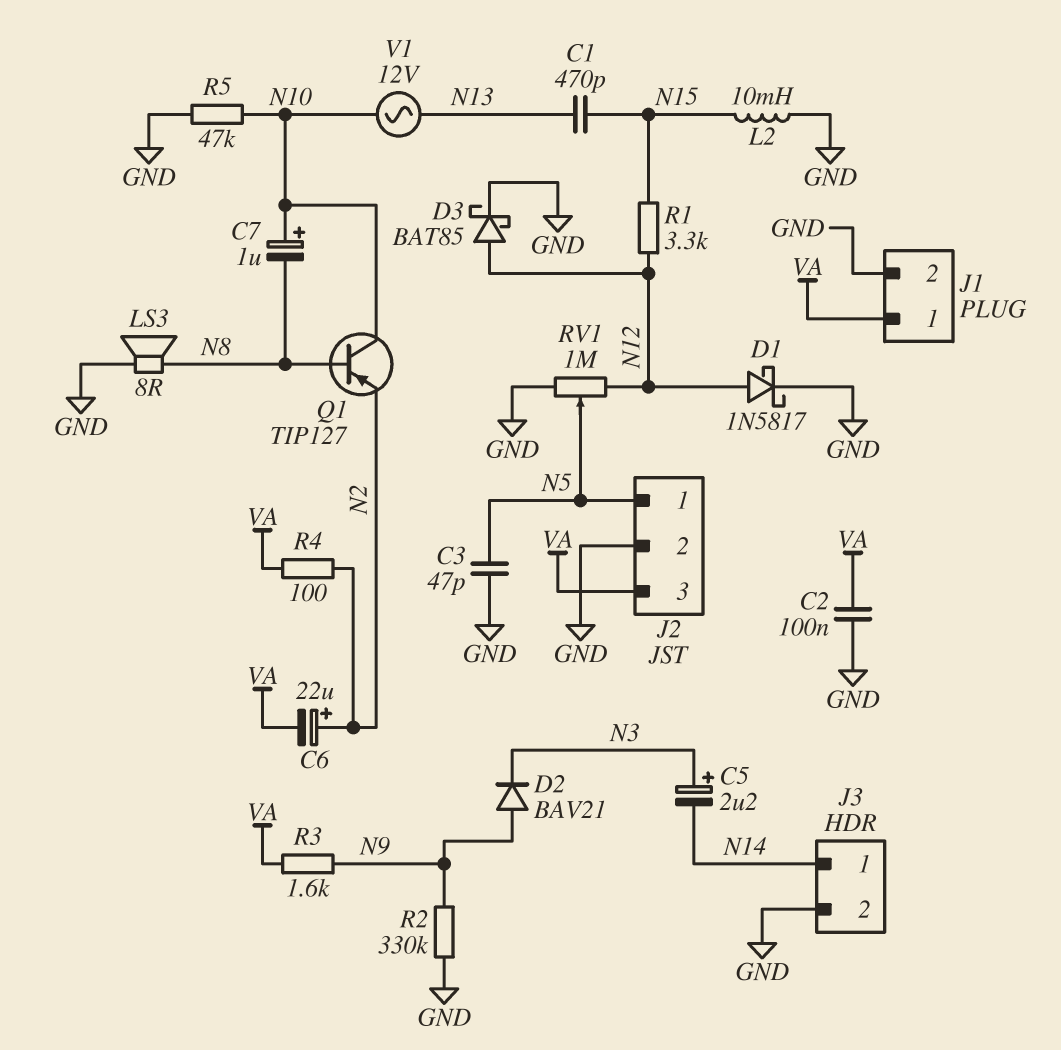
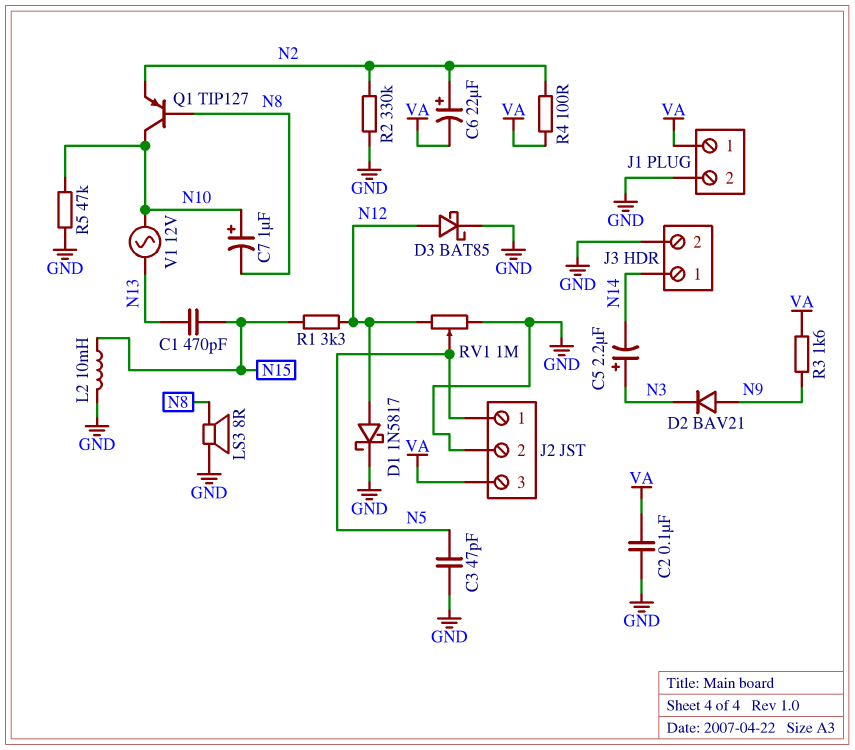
R2: 330k (GND, N9) -> 330k (GND, N2)

